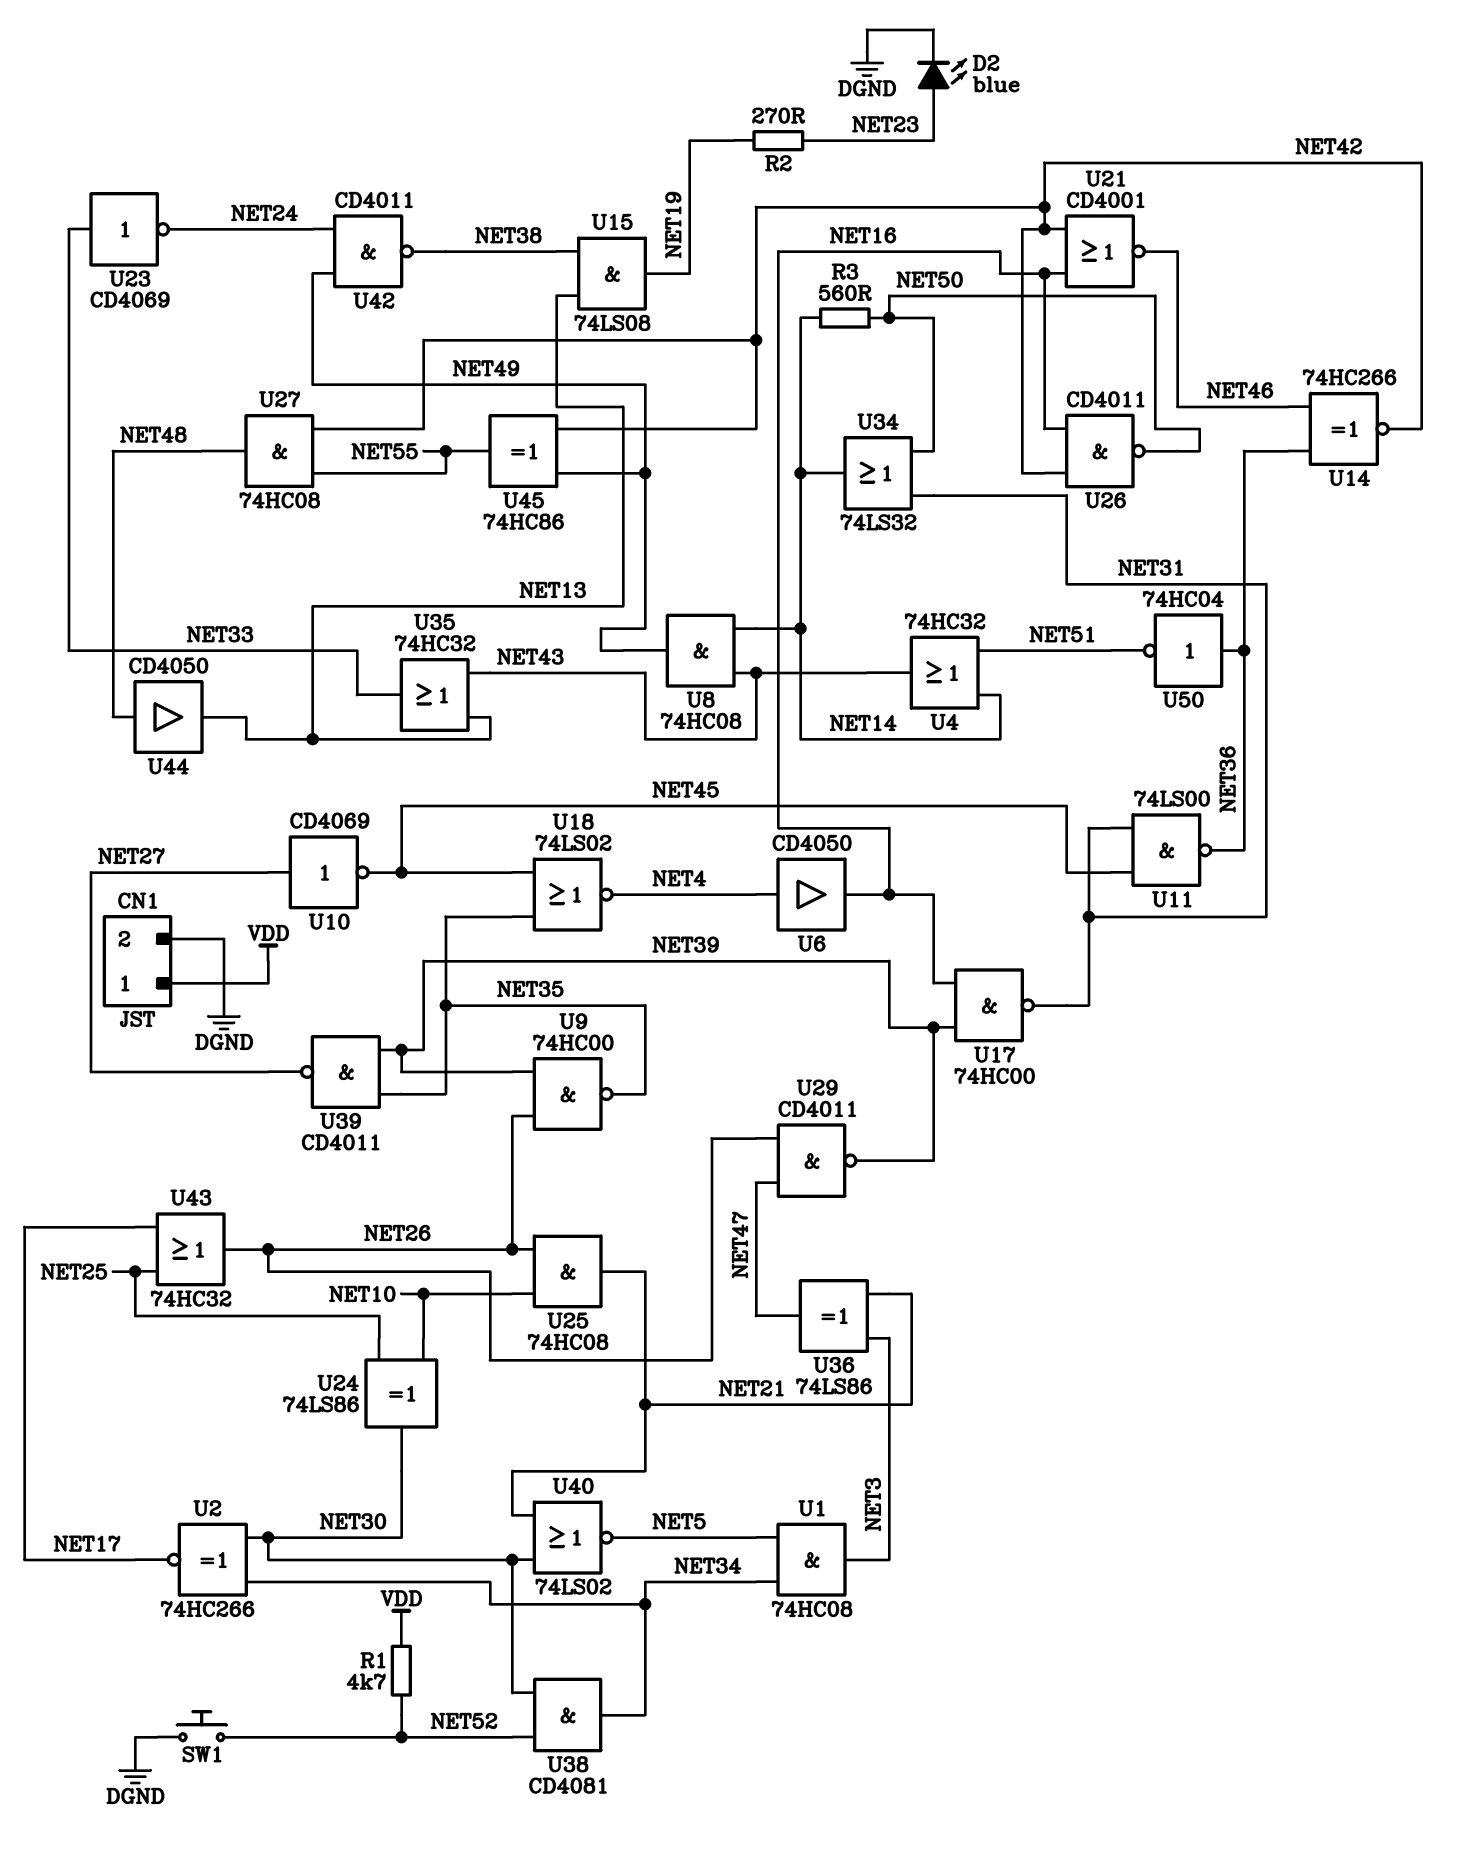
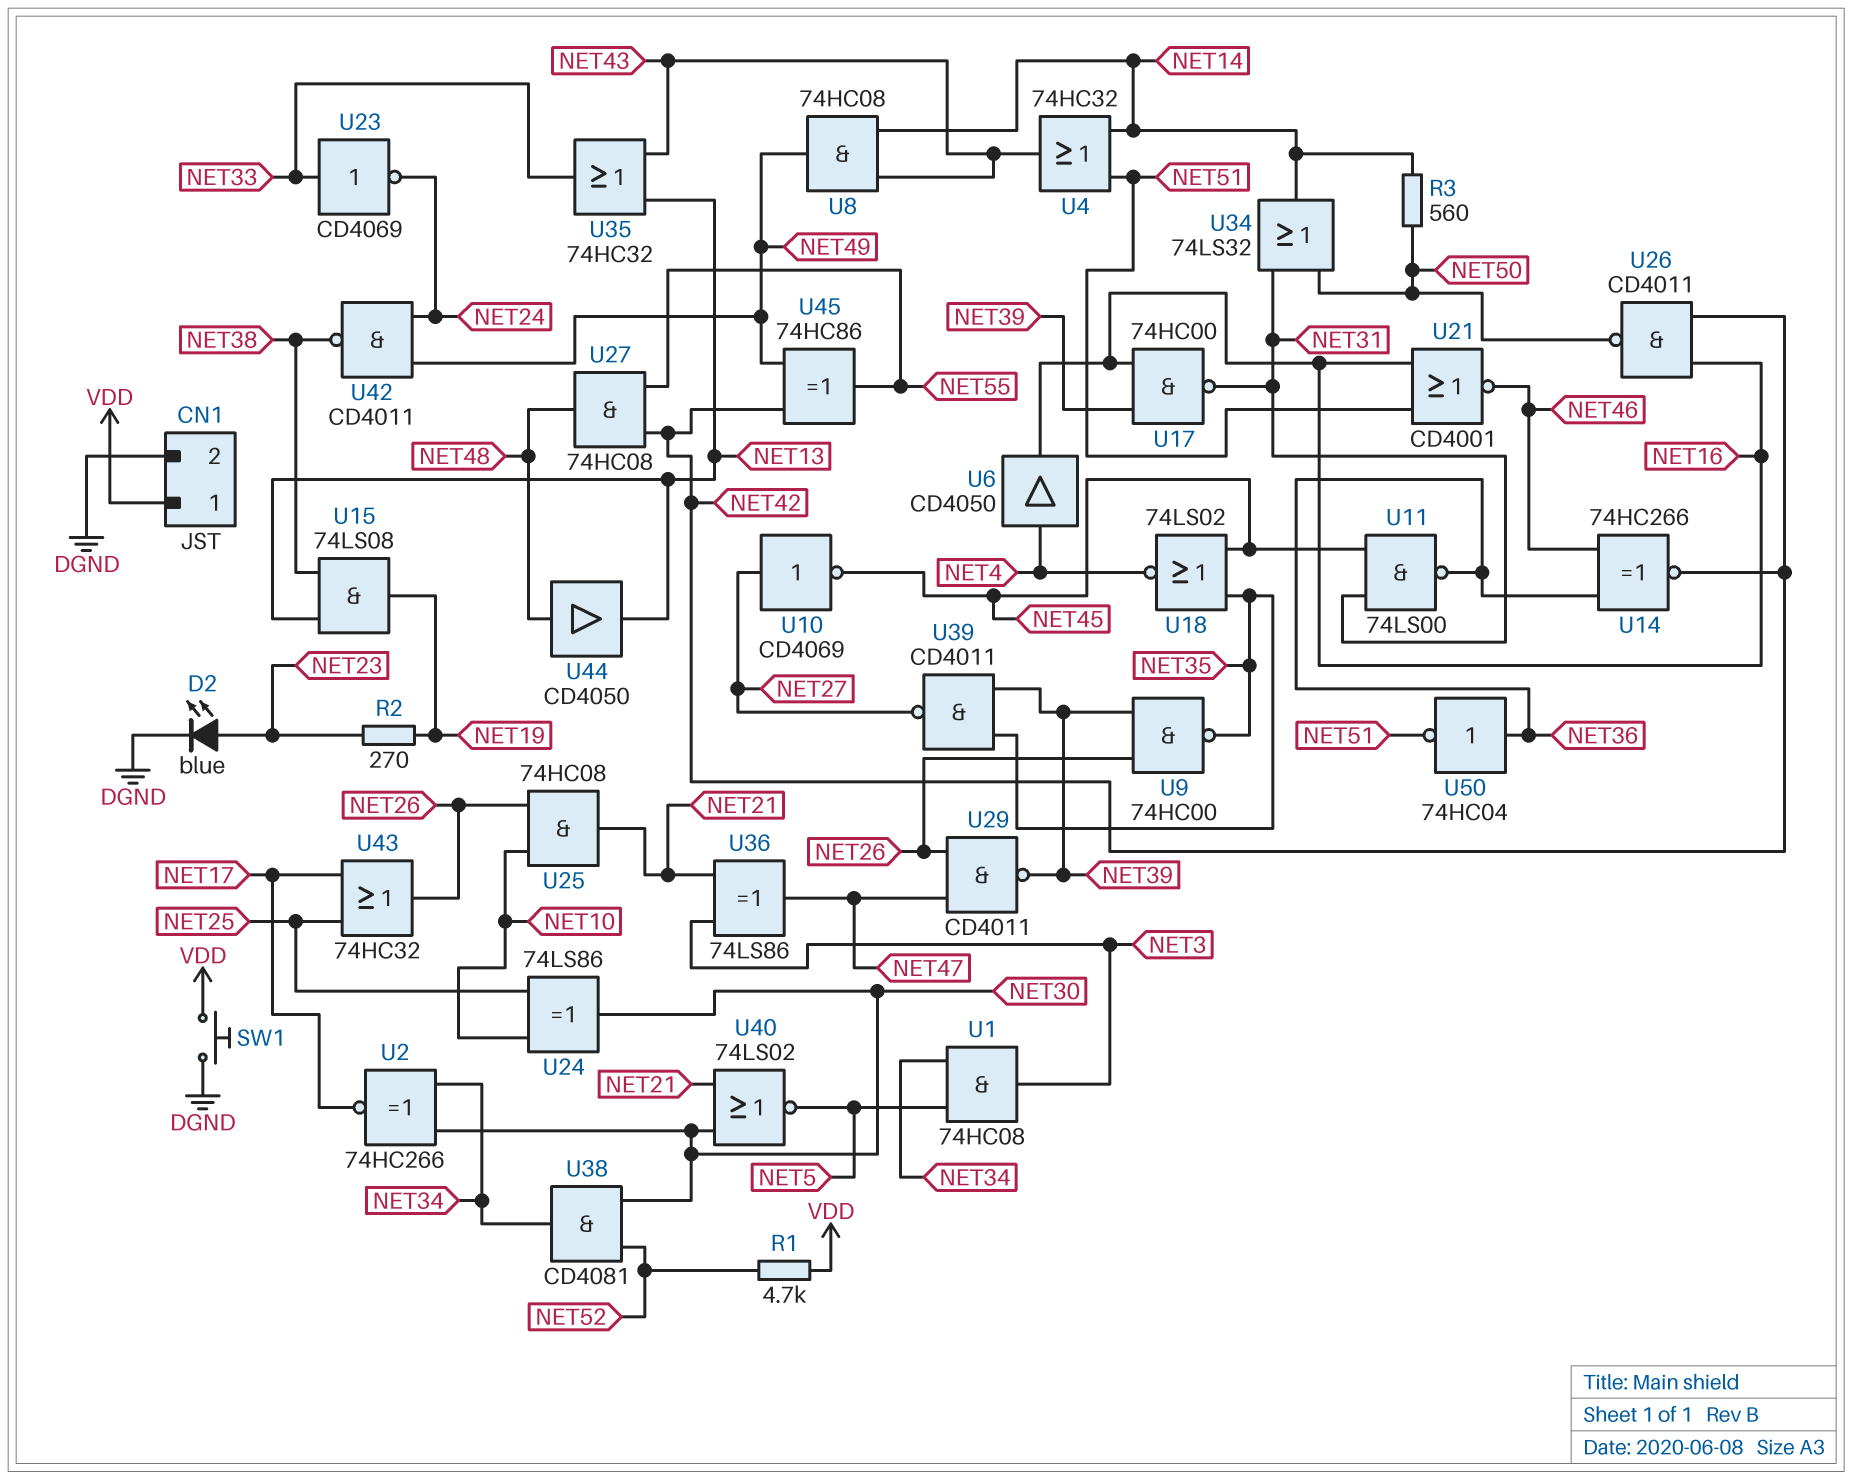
SW1: button (DGND, NET52) -> button (DGND, VDD)
U21: NOR CD4001 (in NET16, in NET42, out NET46) -> NOR CD4001 (in NET16, in NET51, out NET46)

